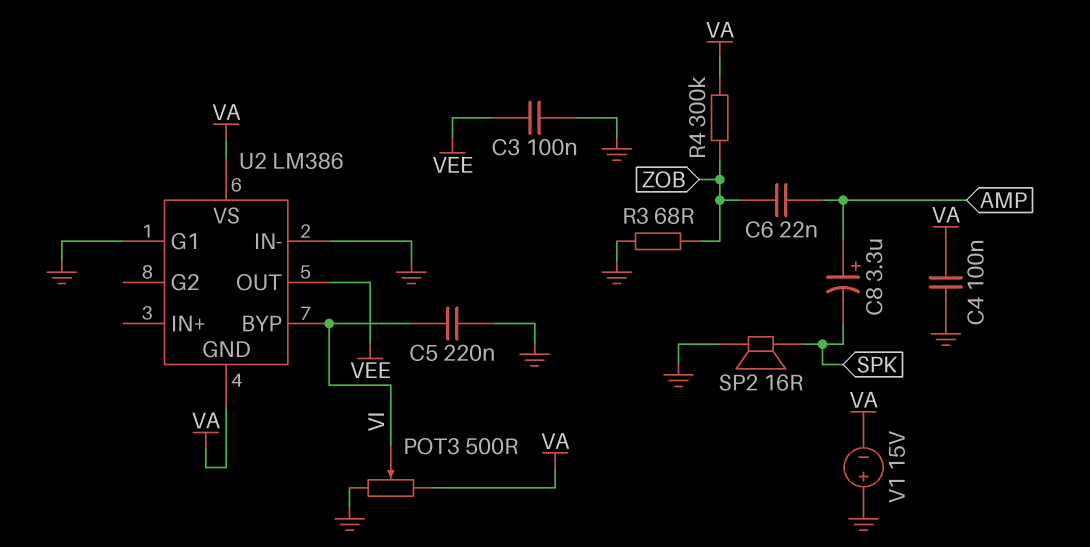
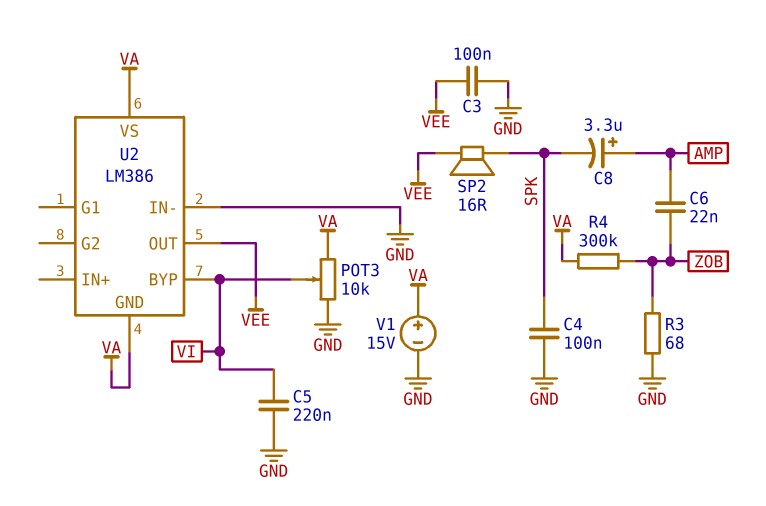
C4: 100nF (GND, VA) -> 100nF (GND, SPK)
POT3: 500 (GND, VA, wiper VI) -> 10k (GND, VA, wiper VI)
SP2: speaker 16R (GND, SPK) -> speaker 16R (SPK, VEE)
U2 pin G1: GND -> none
V1: 15V (plus GND, minus VA) -> 15V (plus VA, minus GND)

